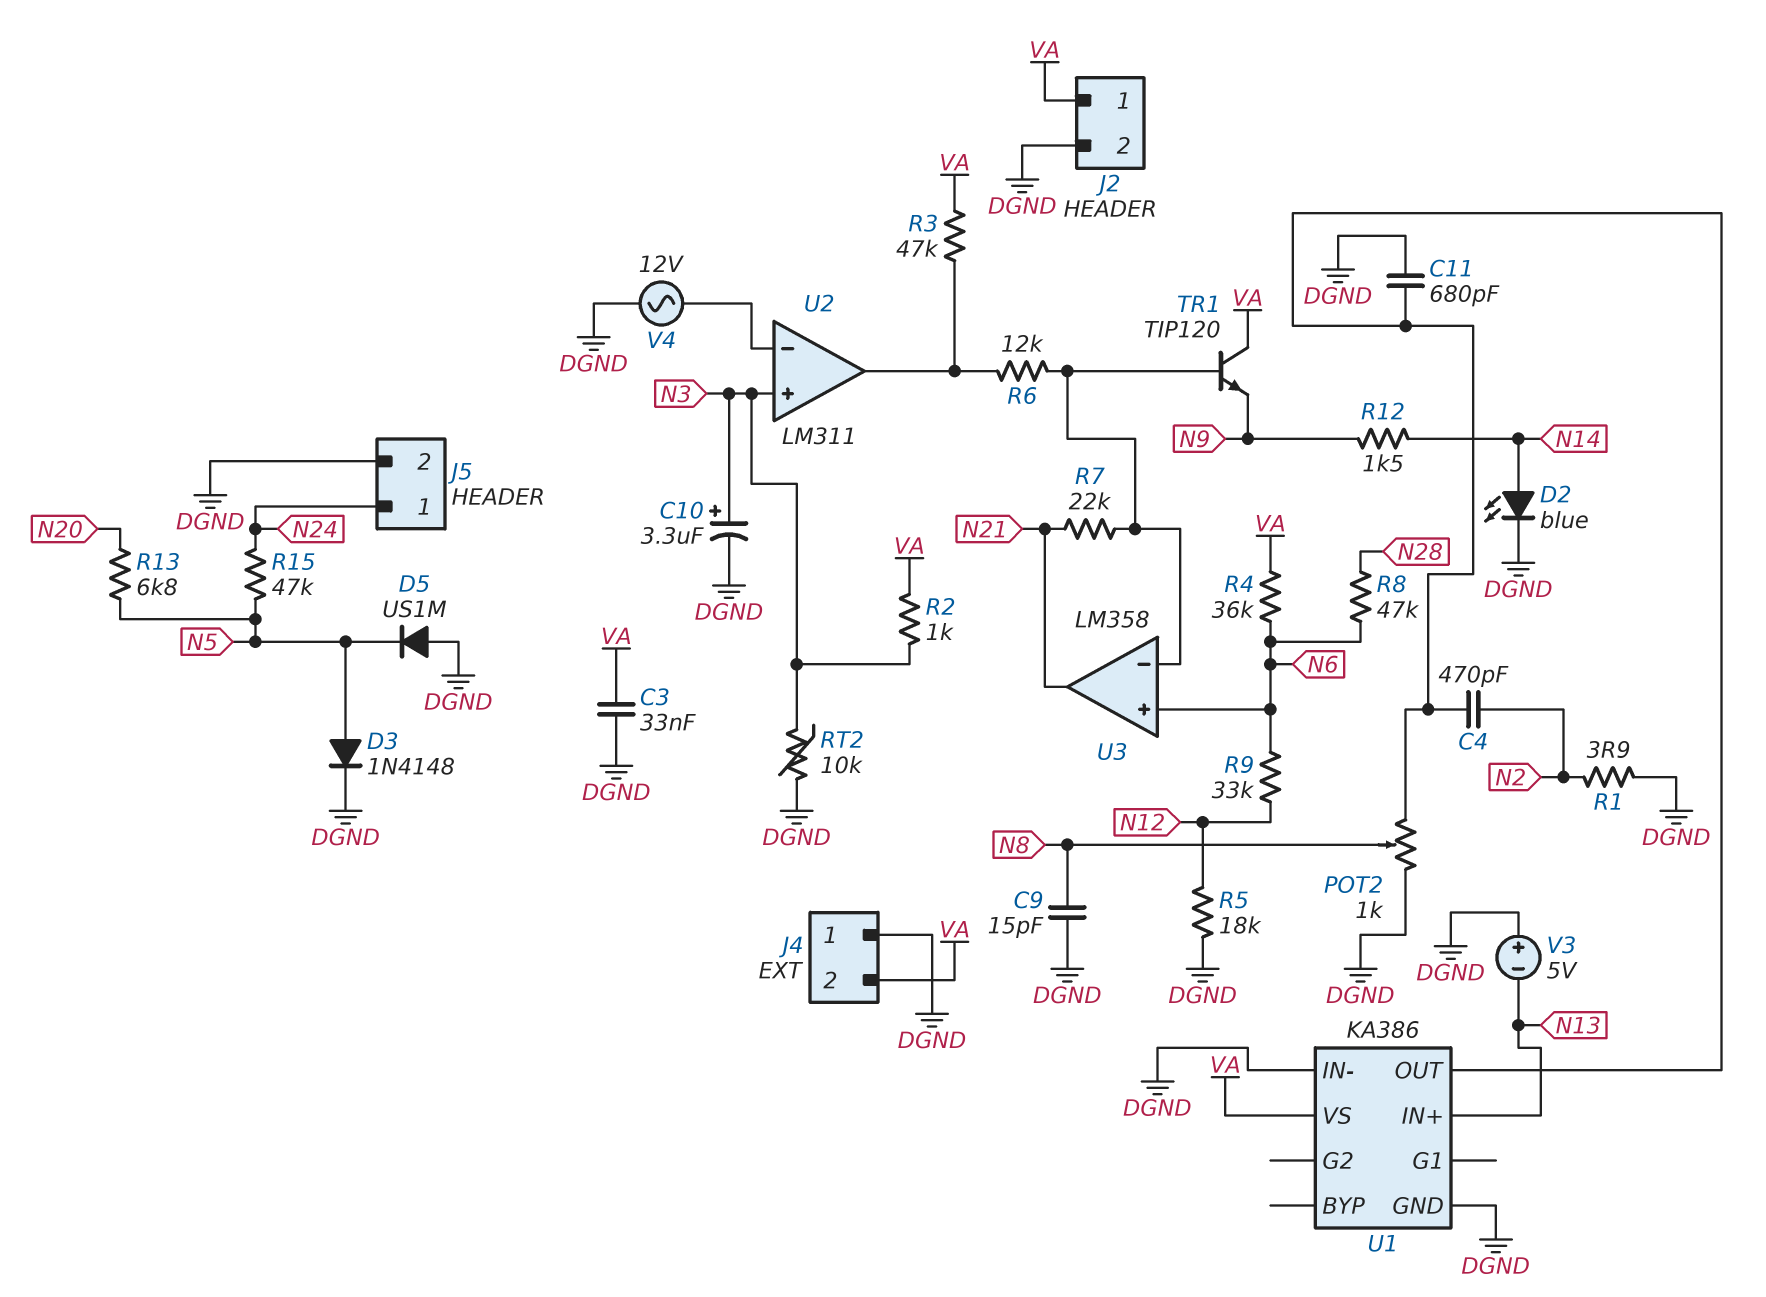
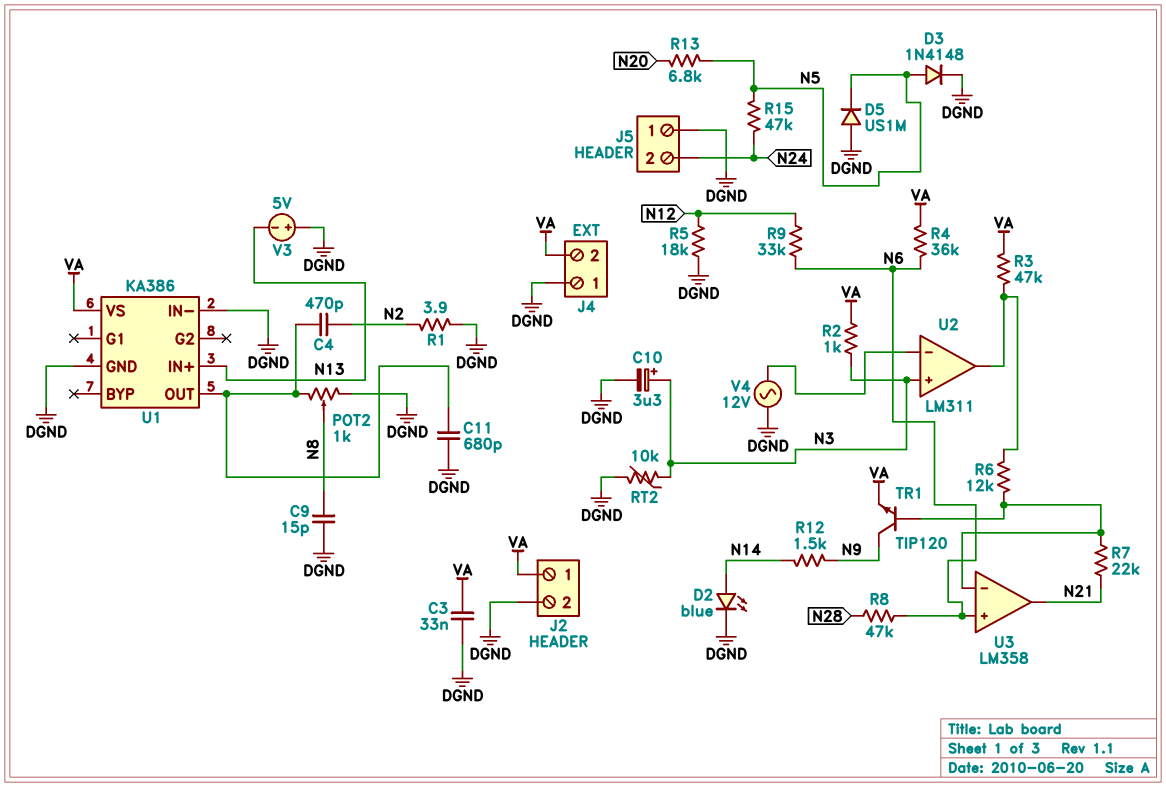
J5 pin 1: N24 -> DGND
J5 pin 2: DGND -> N24
TR1: NPN TIP120 (B U3/in-, C VA, E N9) -> NPN TIP120 (B U3/in-, C N9, E VA)

